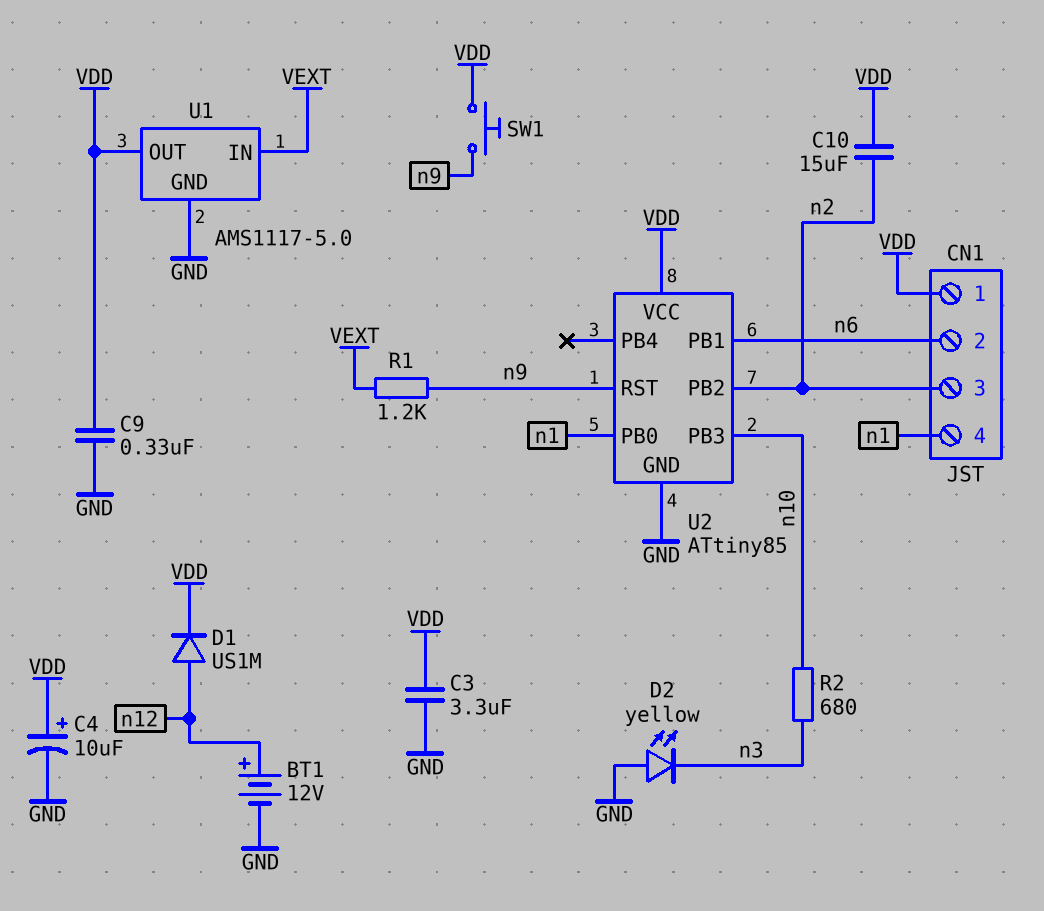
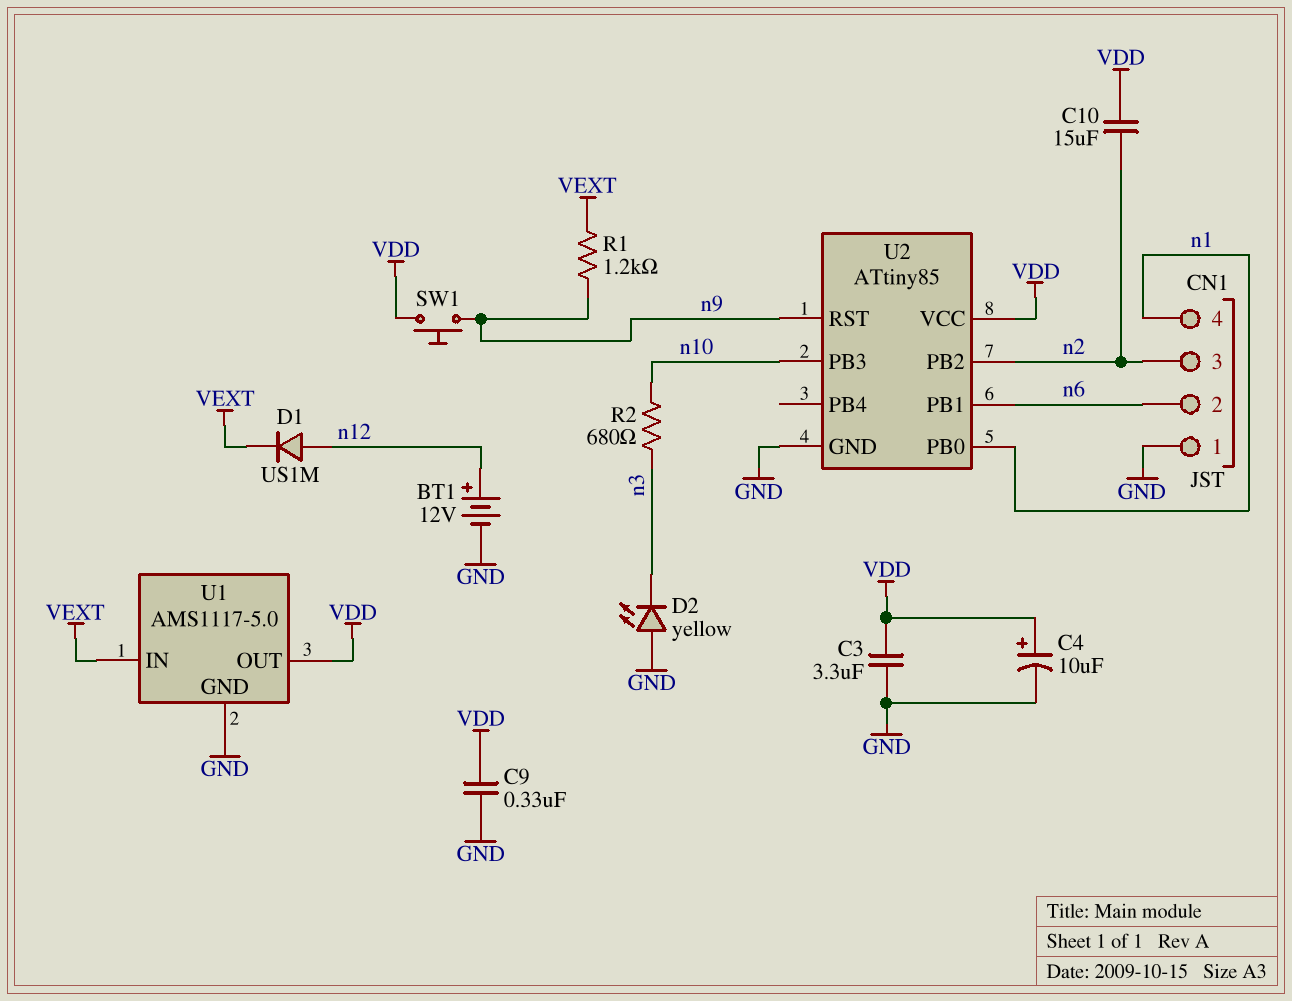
CN1 pin 1: VDD -> GND
D1: diode US1M (A n12, K VDD) -> diode US1M (A n12, K VEXT)

